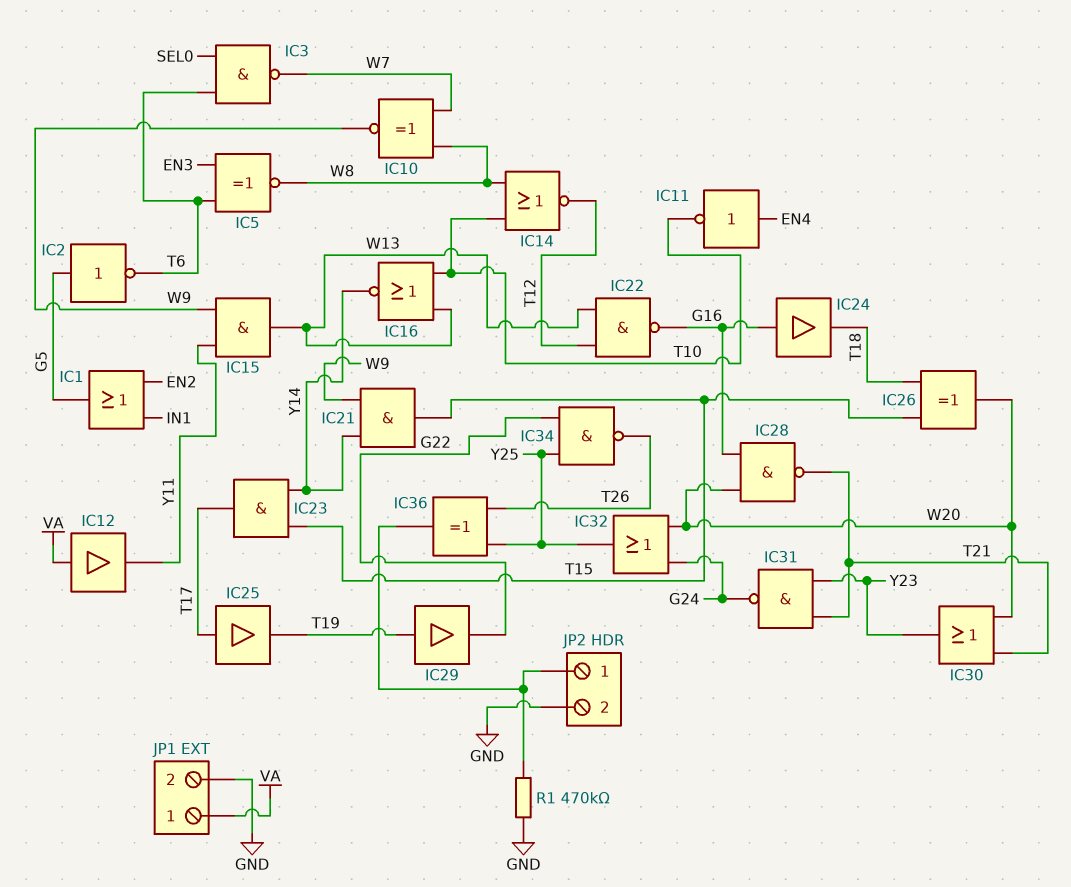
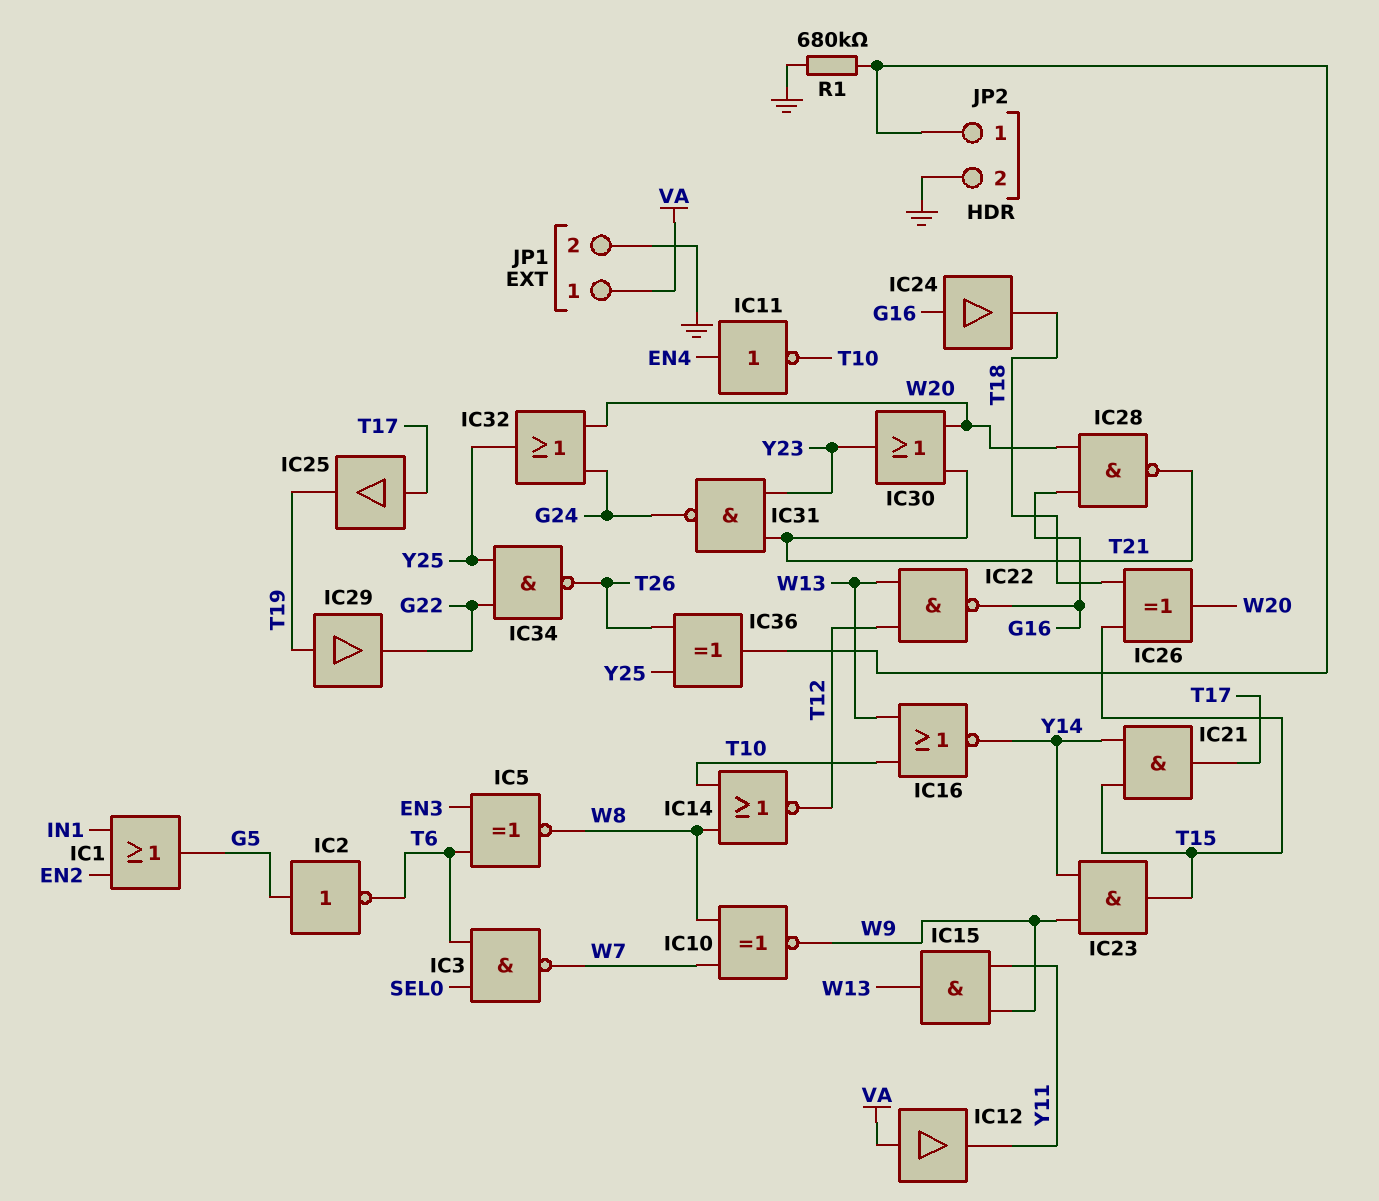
IC21: AND (in W9, in Y14, out T15) -> AND (in T15, in Y14, out T17)
IC23: AND (in T15, in Y14, out T17) -> AND (in W9, in Y14, out T15)
R1: 470k (GND, JP2/1) -> 680k (GND, JP2/1)

